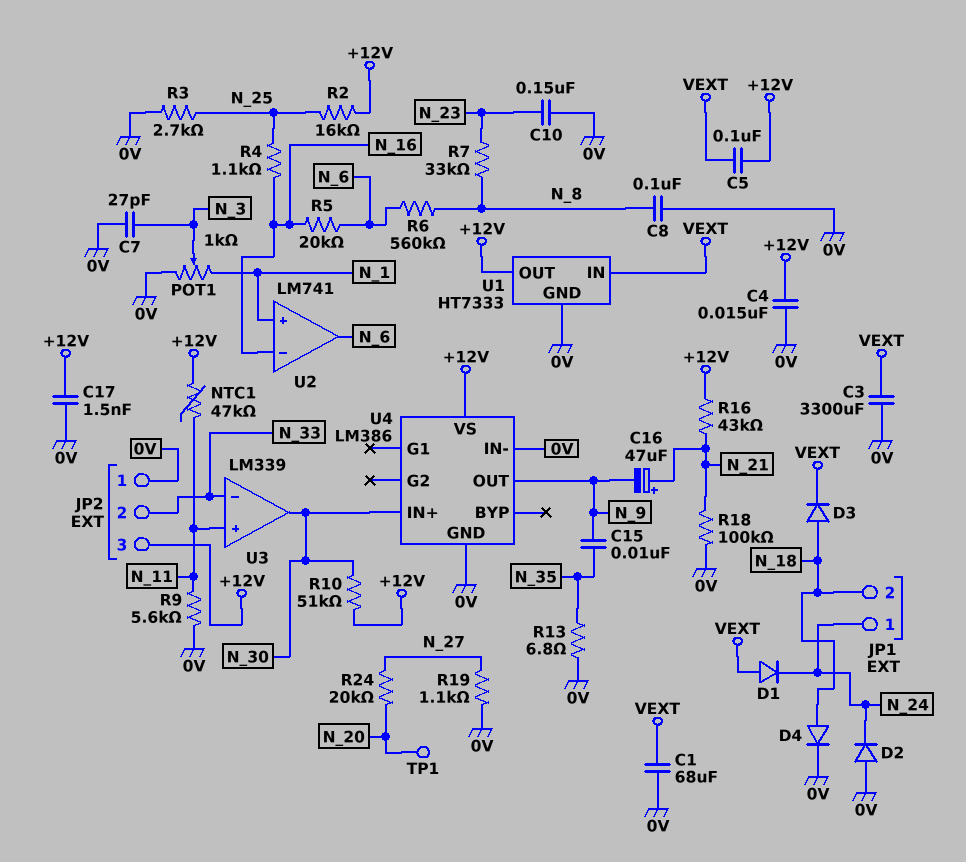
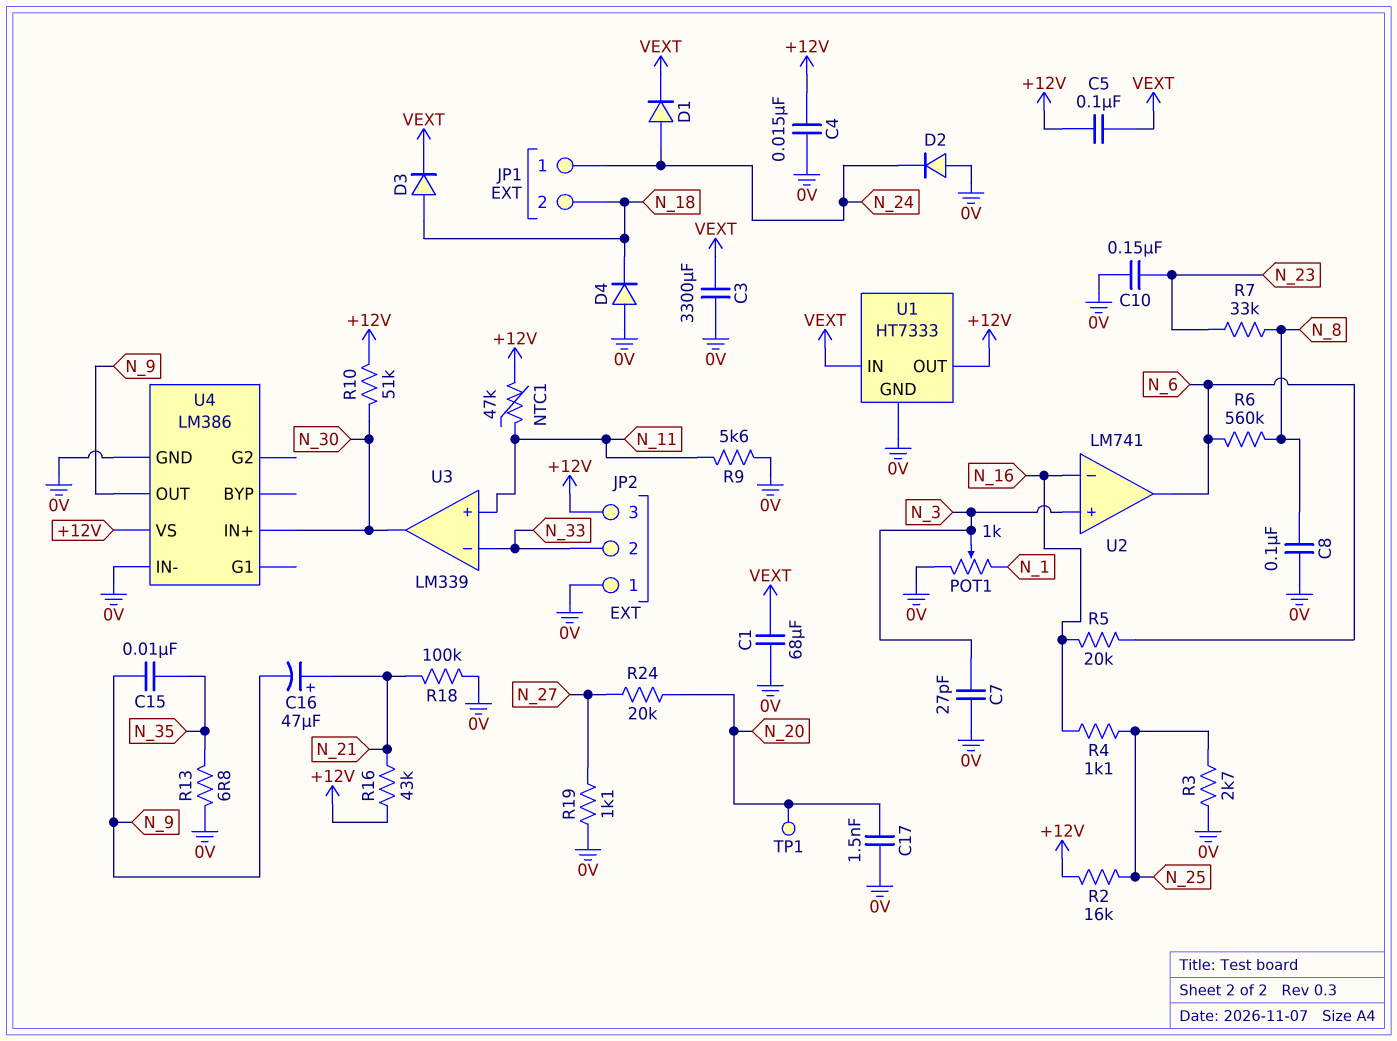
C17: 1.5nF (+12V, 0V) -> 1.5nF (0V, N_20)
D1: diode (A VEXT, K N_24) -> diode (A N_24, K VEXT)
D4: diode (A N_18, K 0V) -> diode (A 0V, K N_18)
U2 pin in+: N_1 -> N_3

